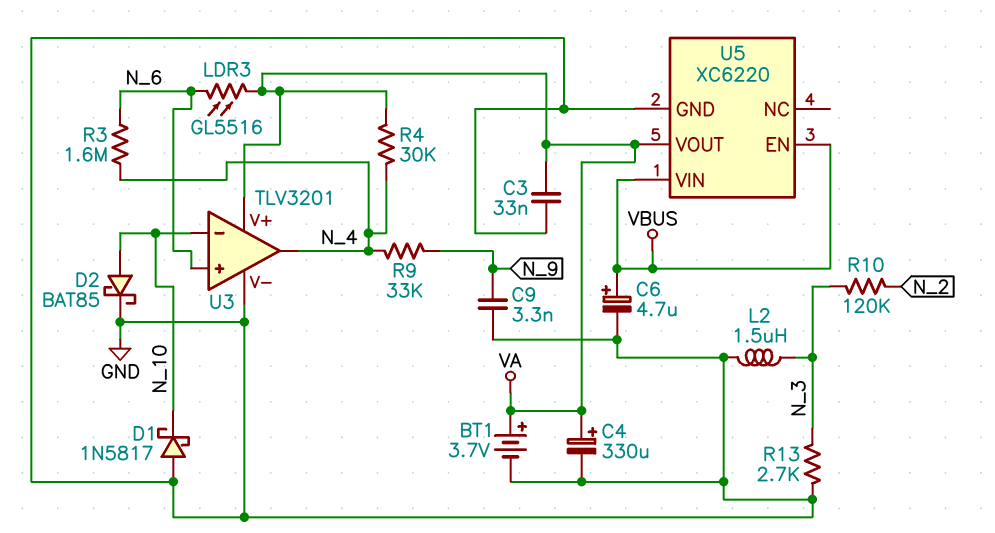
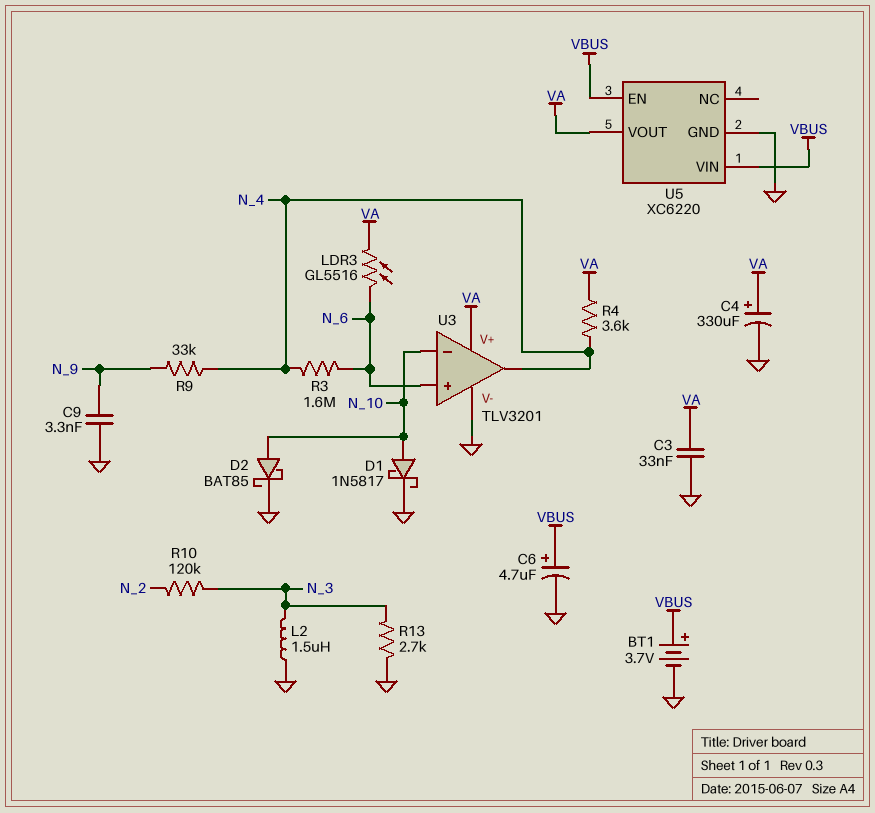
BT1: 3.7V (plus VA, minus GND) -> 3.7V (plus VBUS, minus GND)
D1: schottky 1N5817 (A GND, K N_10) -> schottky 1N5817 (A N_10, K GND)
R4: 30k (N_4, VA) -> 3.6k (N_4, VA)

